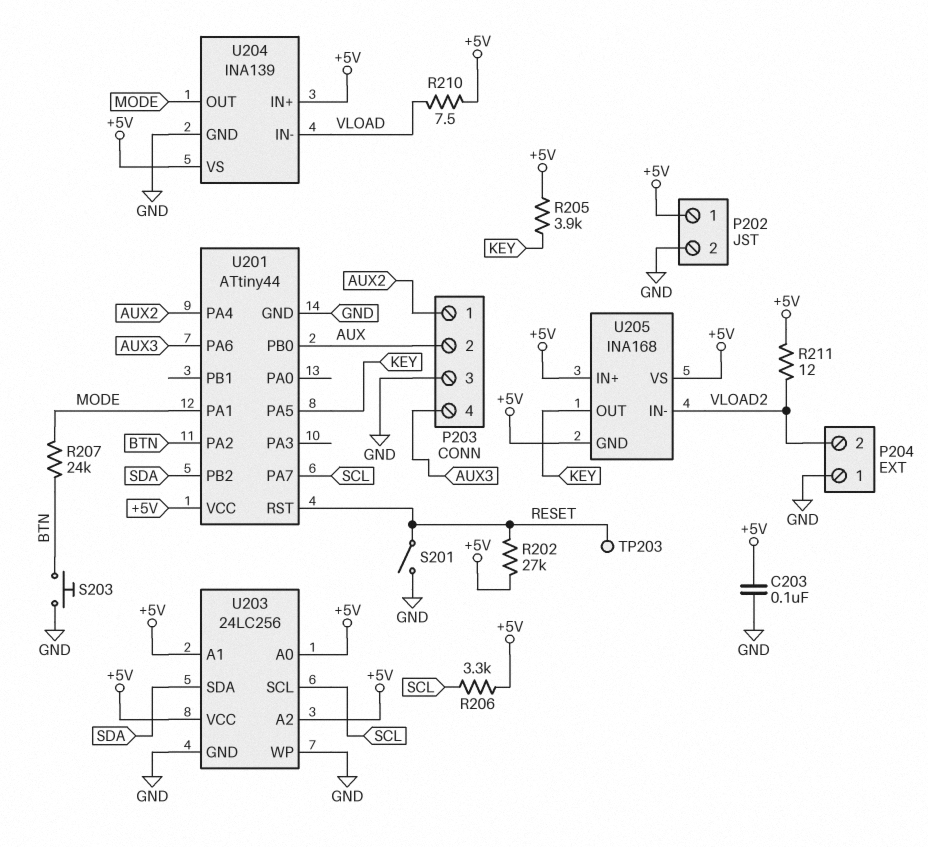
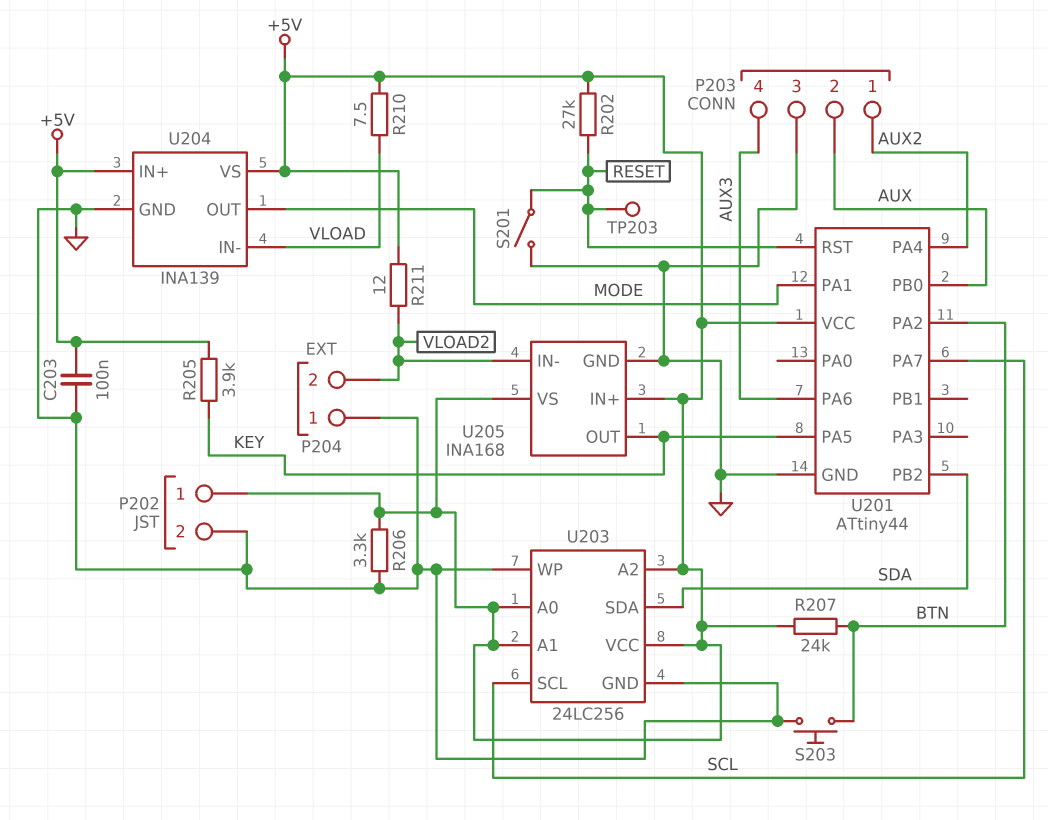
R206: 3.3k (+5V, SCL) -> 3.3k (+5V, GND)
R207: 24k (BTN, MODE) -> 24k (+5V, BTN)
U205 pin GND: +5V -> GND

